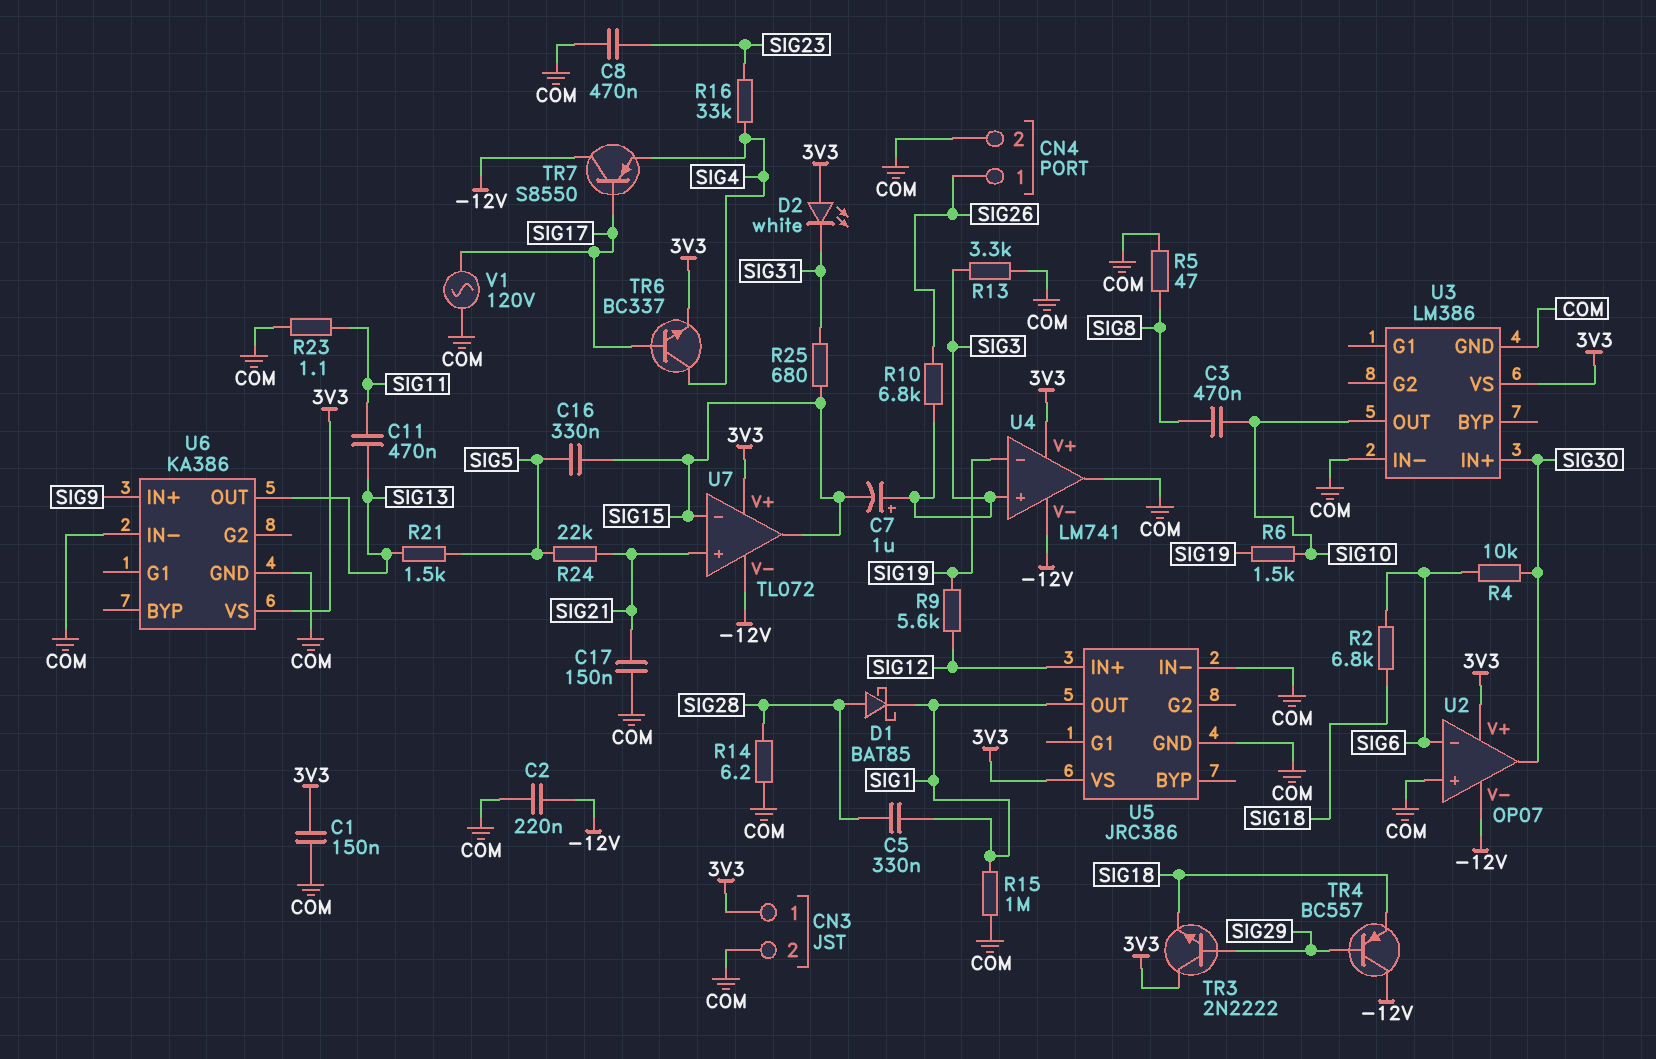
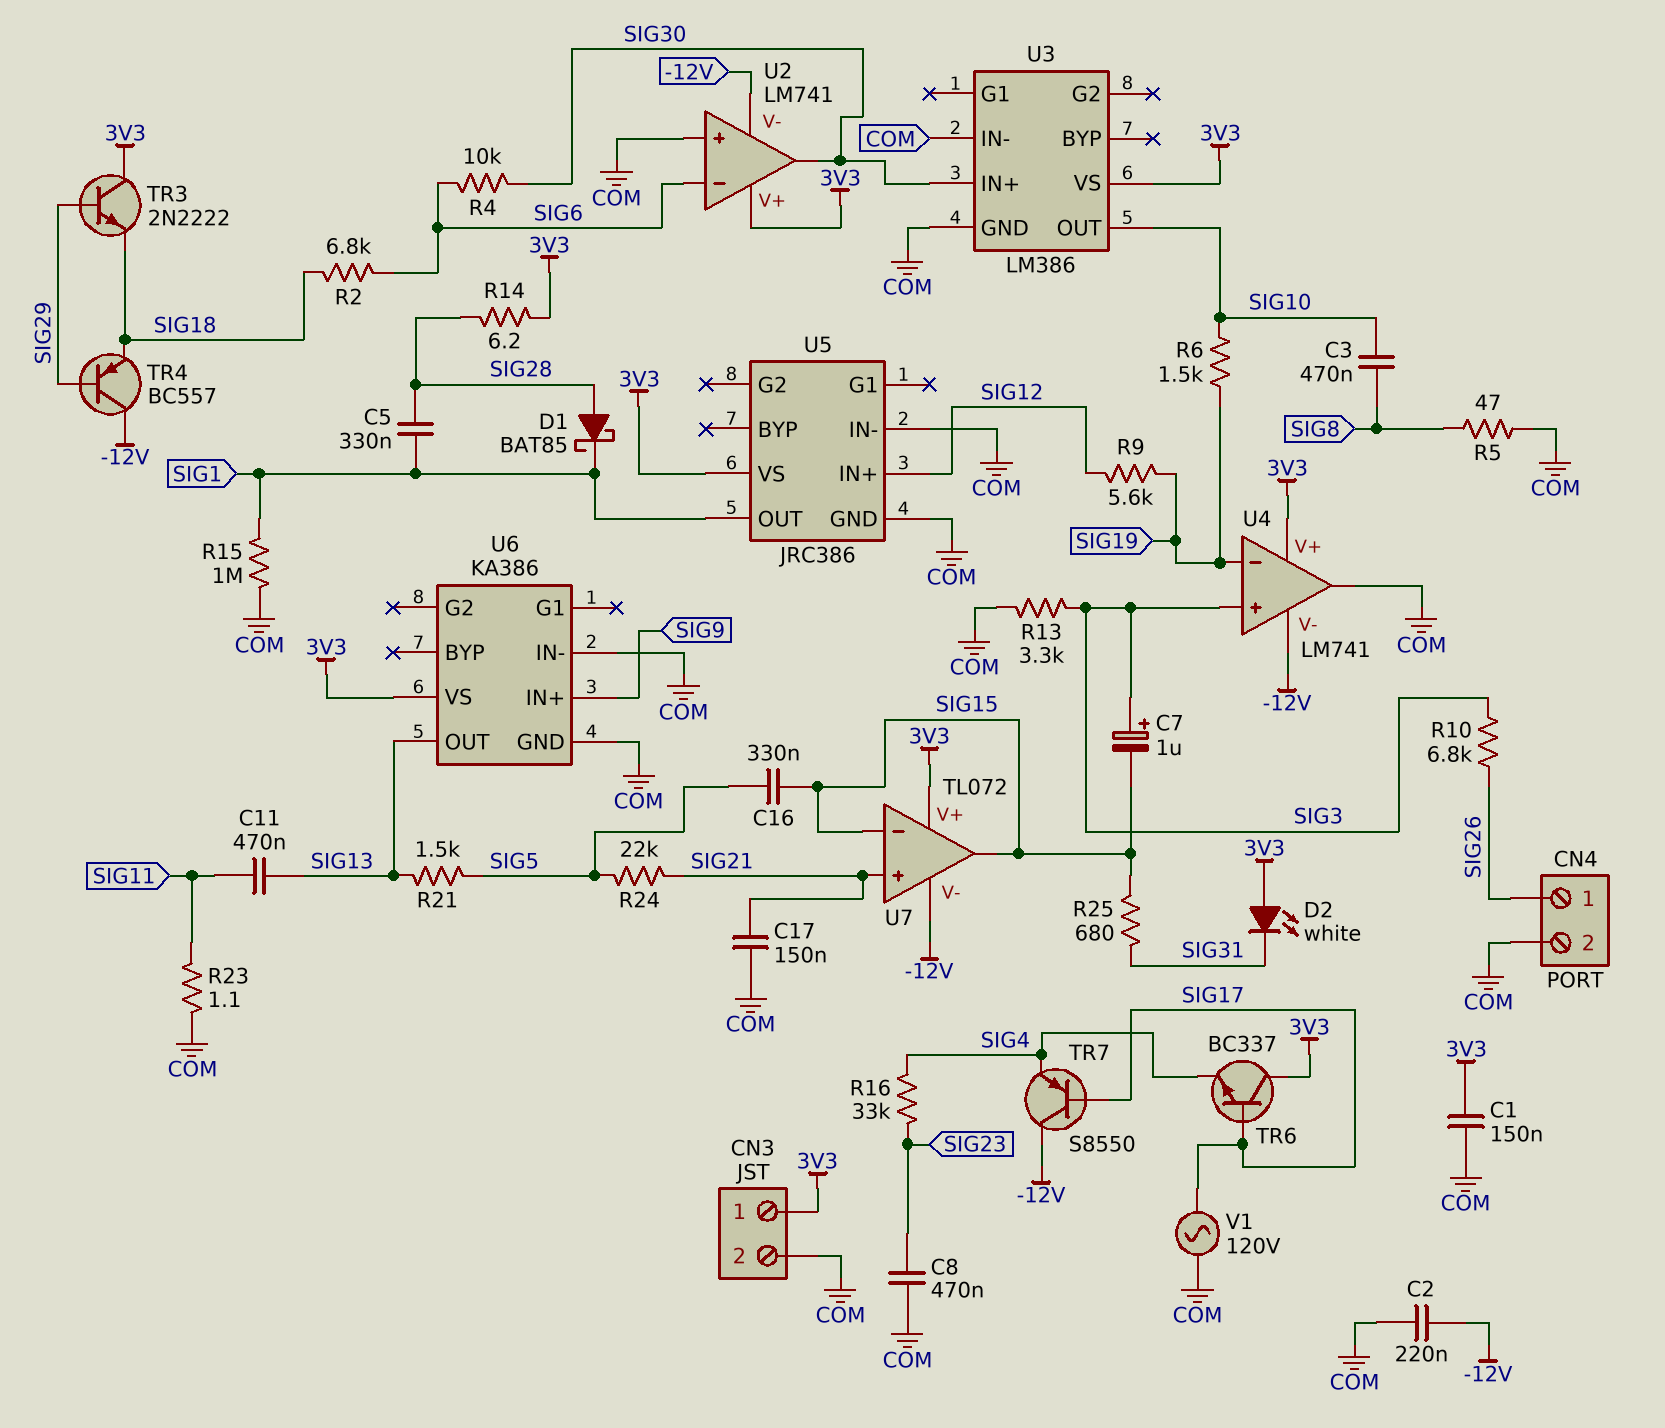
R14: 6.2 (COM, SIG28) -> 6.2 (3V3, SIG28)
TR6: NPN BC337 (B SIG17, C SIG4, E 3V3) -> NPN BC337 (B SIG17, C 3V3, E SIG4)
U2: OP07 -> LM741

